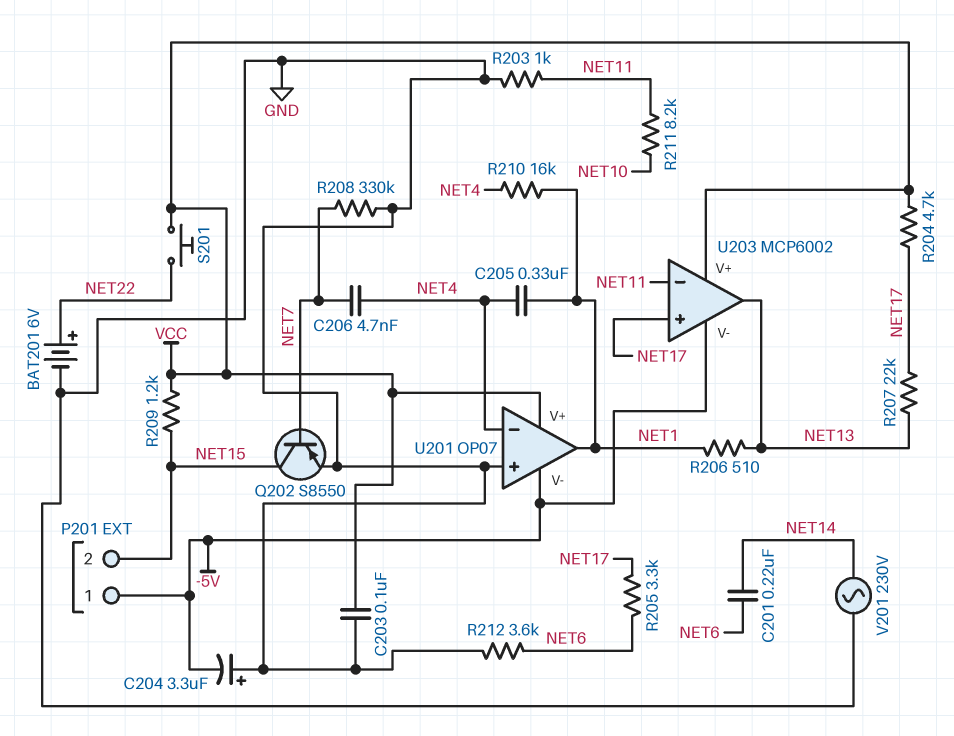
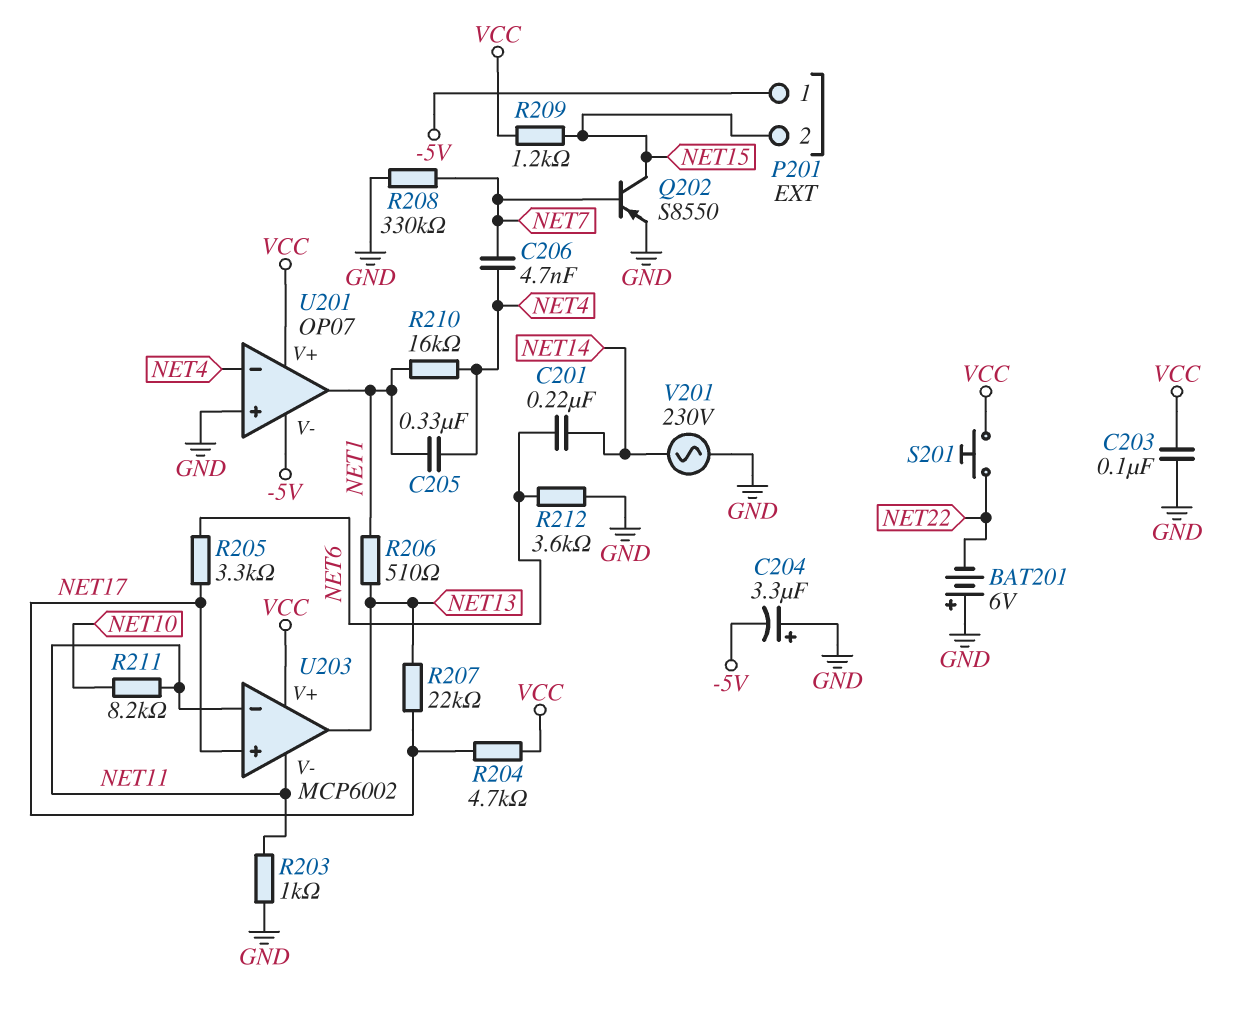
BAT201: 6V (plus NET22, minus GND) -> 6V (plus GND, minus NET22)
U203 pin V-: -5V -> NET11

